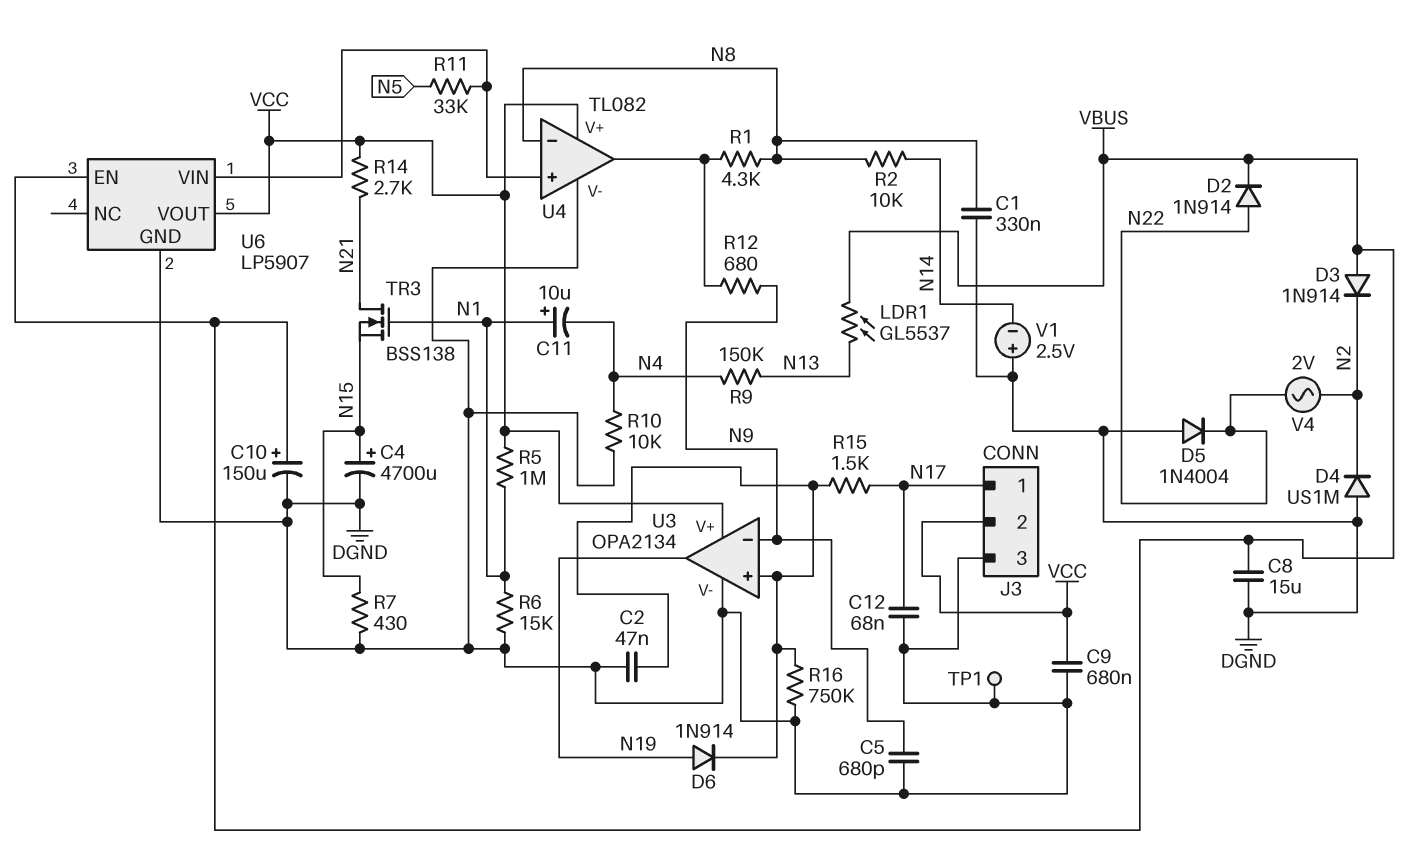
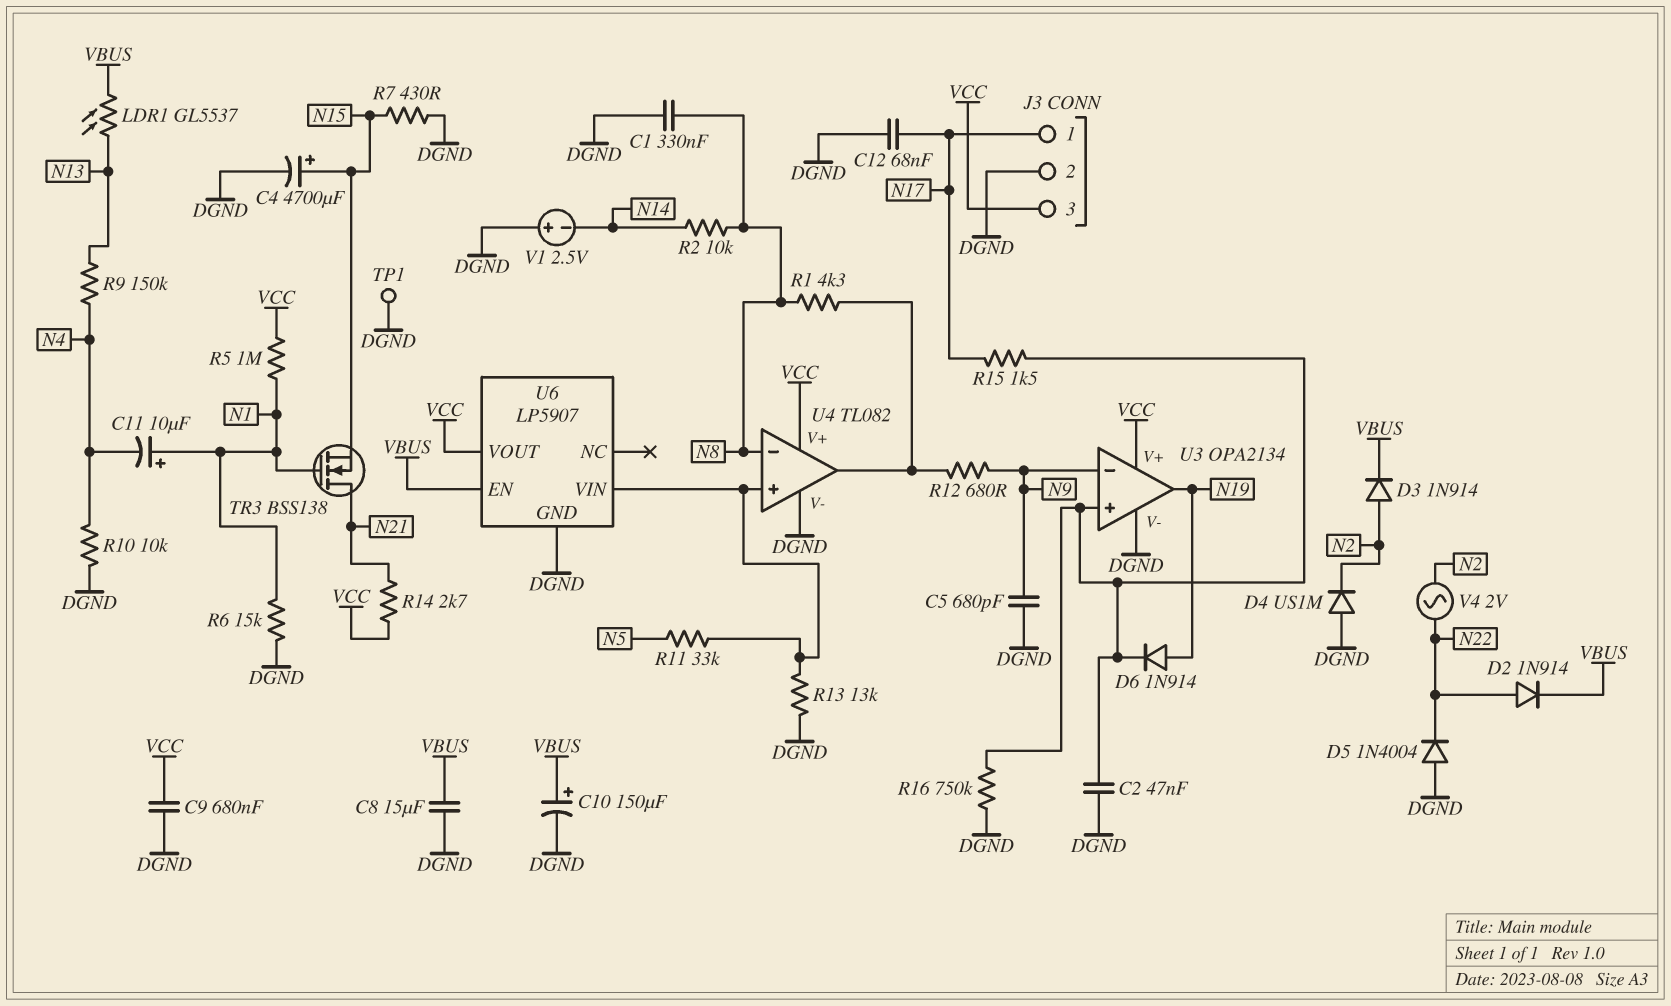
D3: diode 1N914 (A VBUS, K N2) -> diode 1N914 (A N2, K VBUS)
J3 pin 2: VCC -> DGND
J3 pin 3: DGND -> VCC
R13: none -> 13k (DGND, U4/in+)

